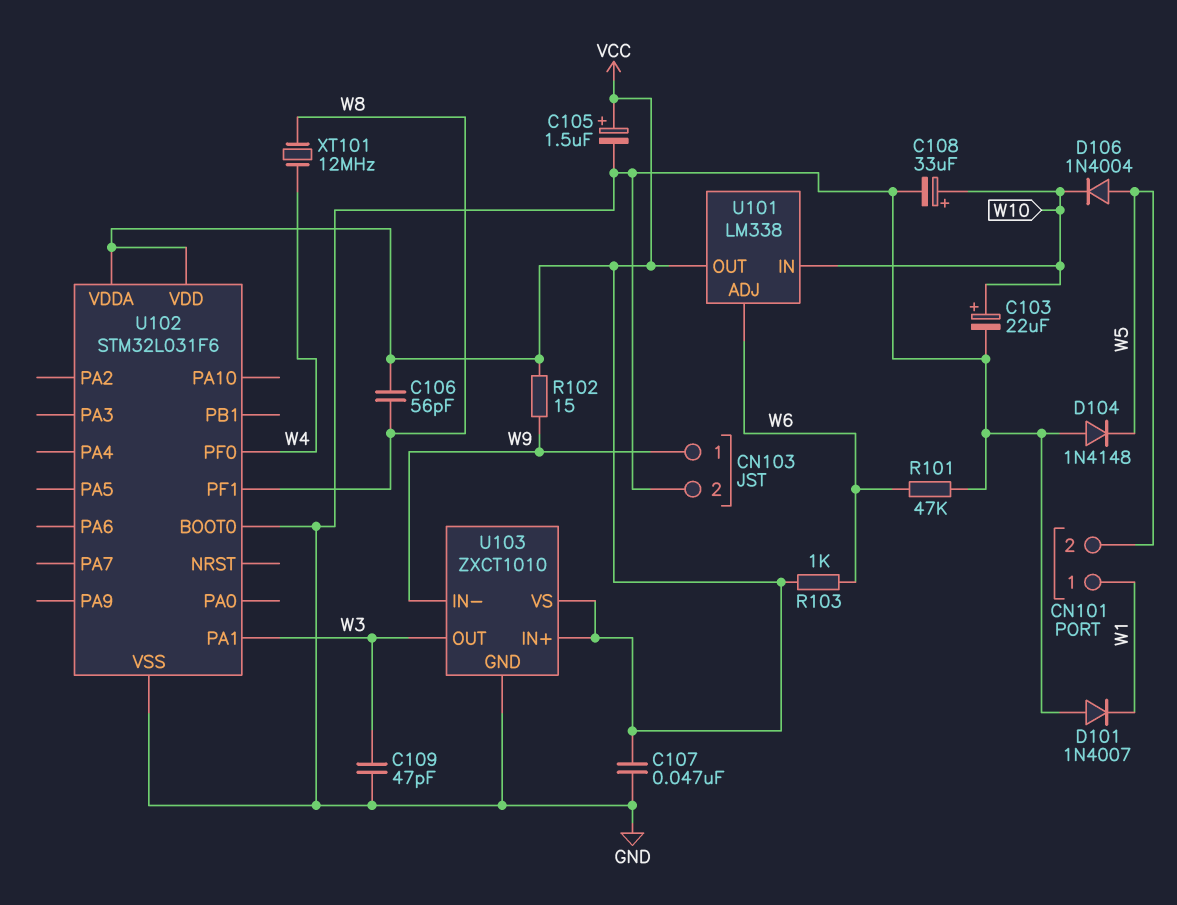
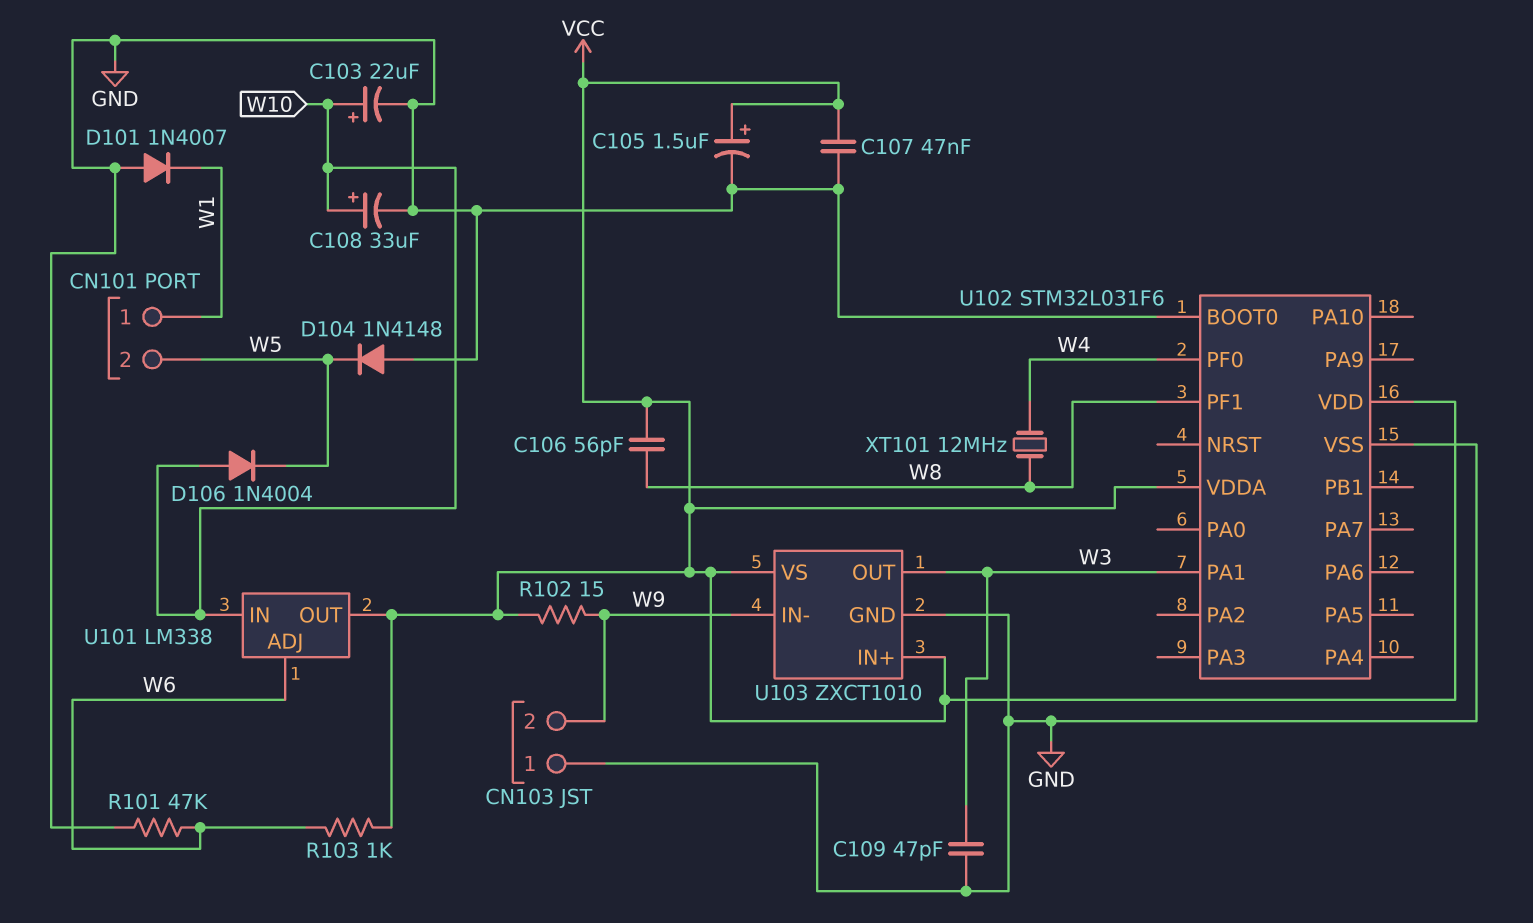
CN103 pin 1: W9 -> GND
CN103 pin 2: GND -> W9
D106: diode 1N4004 (A W5, K W10) -> diode 1N4004 (A W10, K W5)

